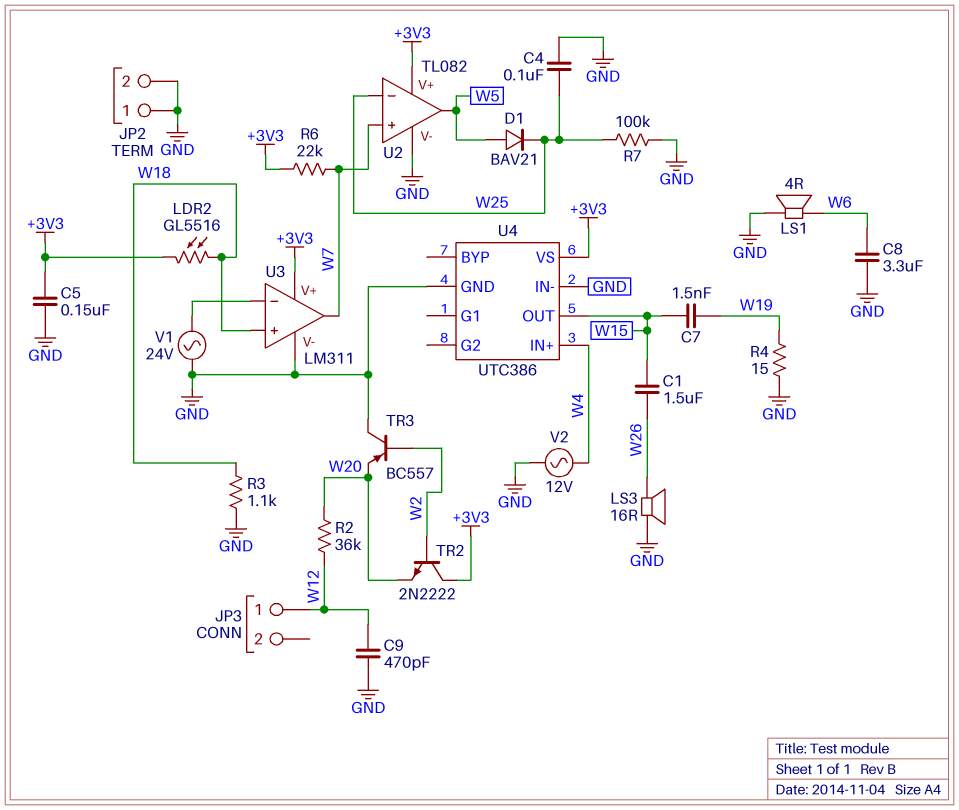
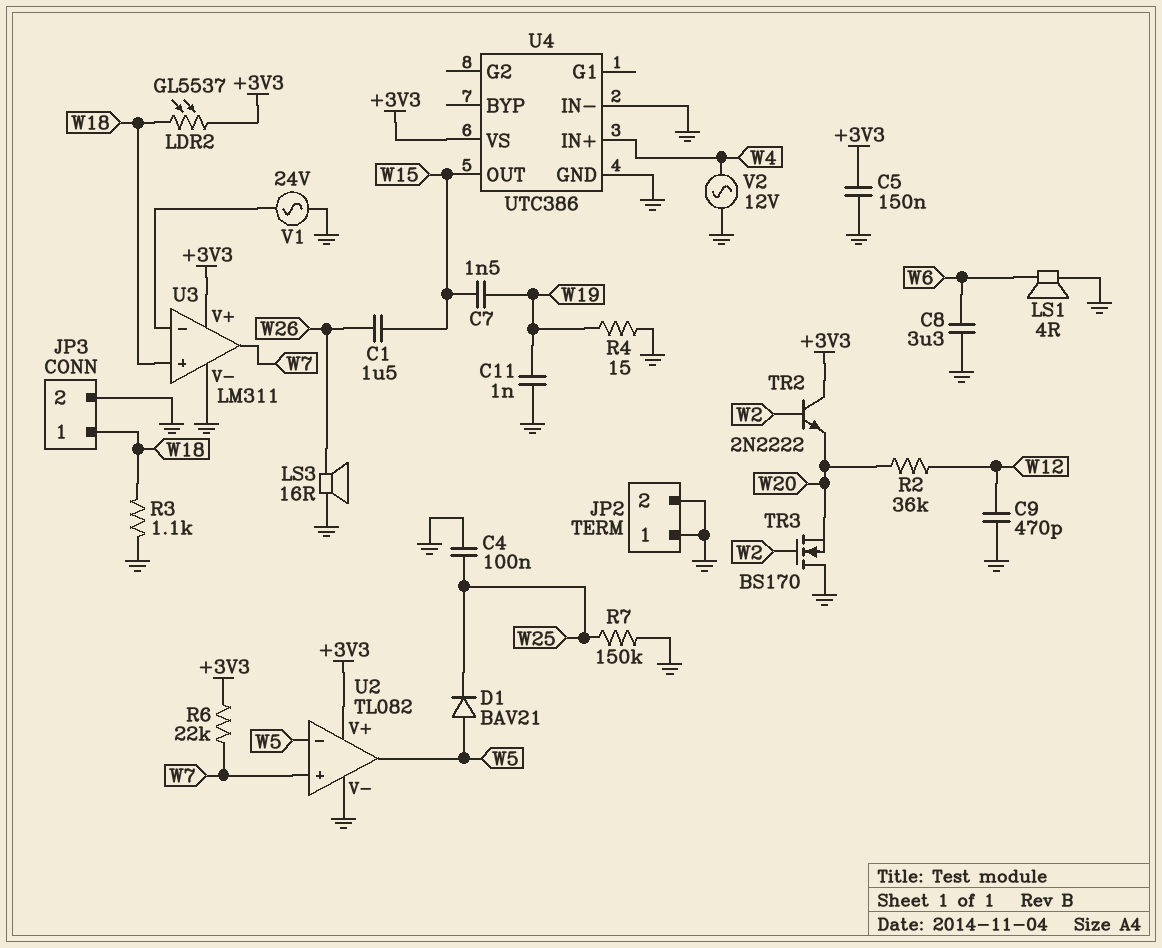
C11: none -> 1nF (GND, W19)
JP3 pin 1: W12 -> W18
JP3 pin 2: none -> GND
LDR2: GL5516 (+3V3, W18) -> GL5537 (+3V3, W18)
R7: 100k (GND, W25) -> 150k (GND, W25)
TR3: PNP BC557 (B W2, C GND, E W20) -> NMOS BS170 (G W2, D GND, S W20)
U2 pin in-: W25 -> W5

